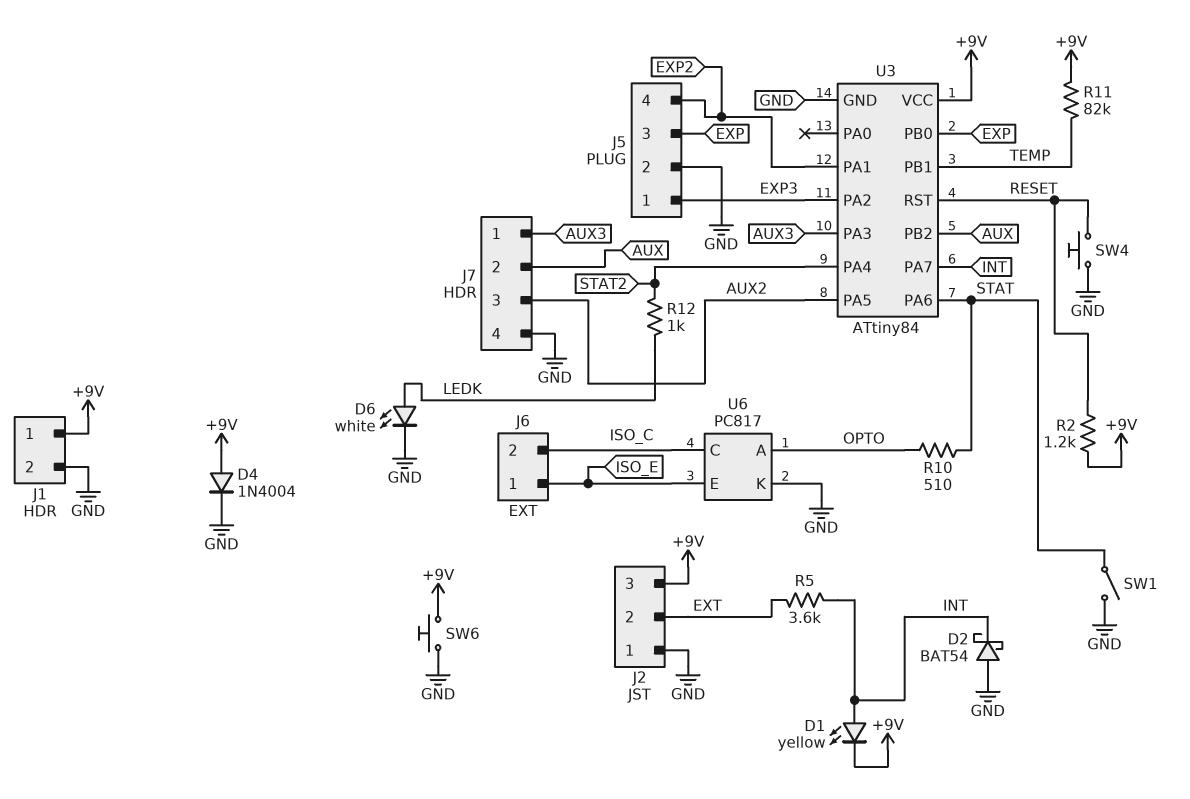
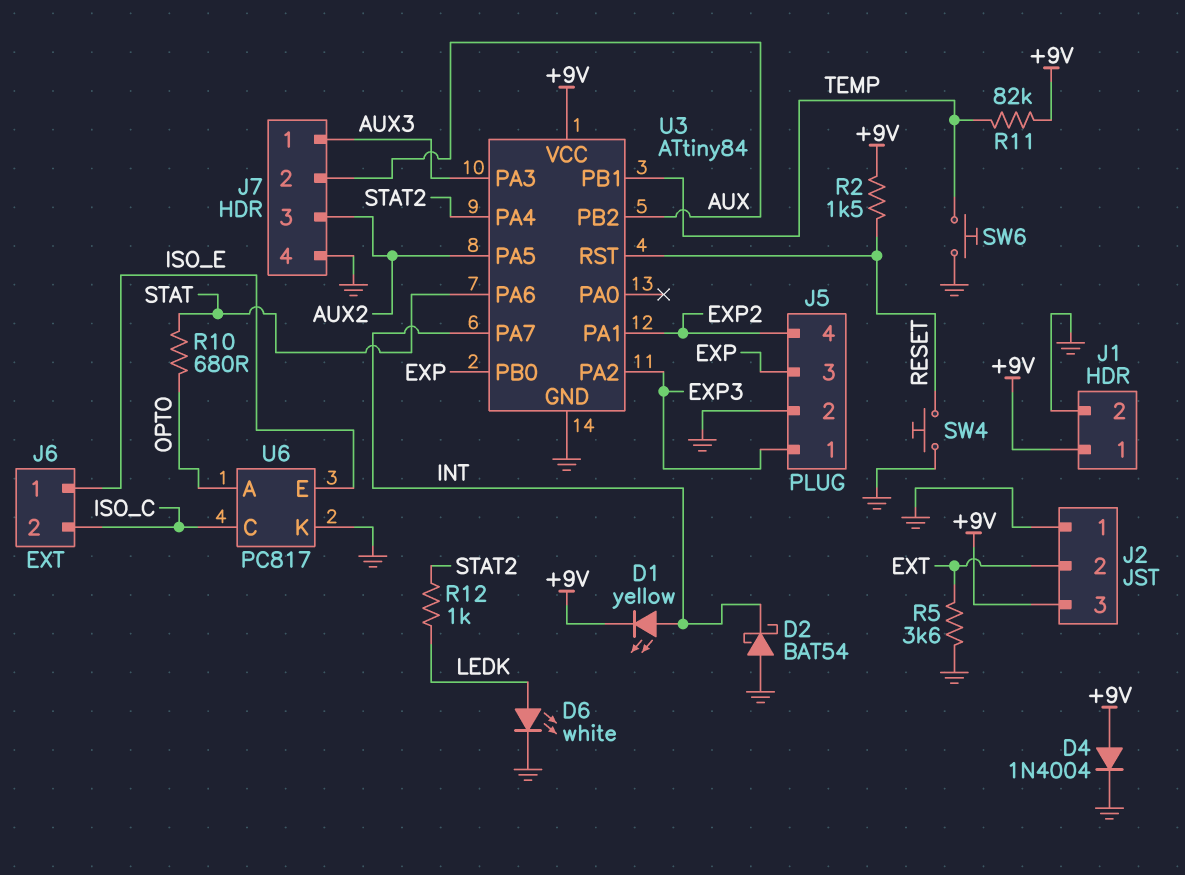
R2: 1.2k (+9V, RESET) -> 1.5k (+9V, RESET)
R5: 3.6k (EXT, INT) -> 3.6k (EXT, GND)
R10: 510 (OPTO, STAT) -> 680 (OPTO, STAT)
SW1: switch (GND, STAT) -> none
SW6: button (+9V, GND) -> button (GND, TEMP)

